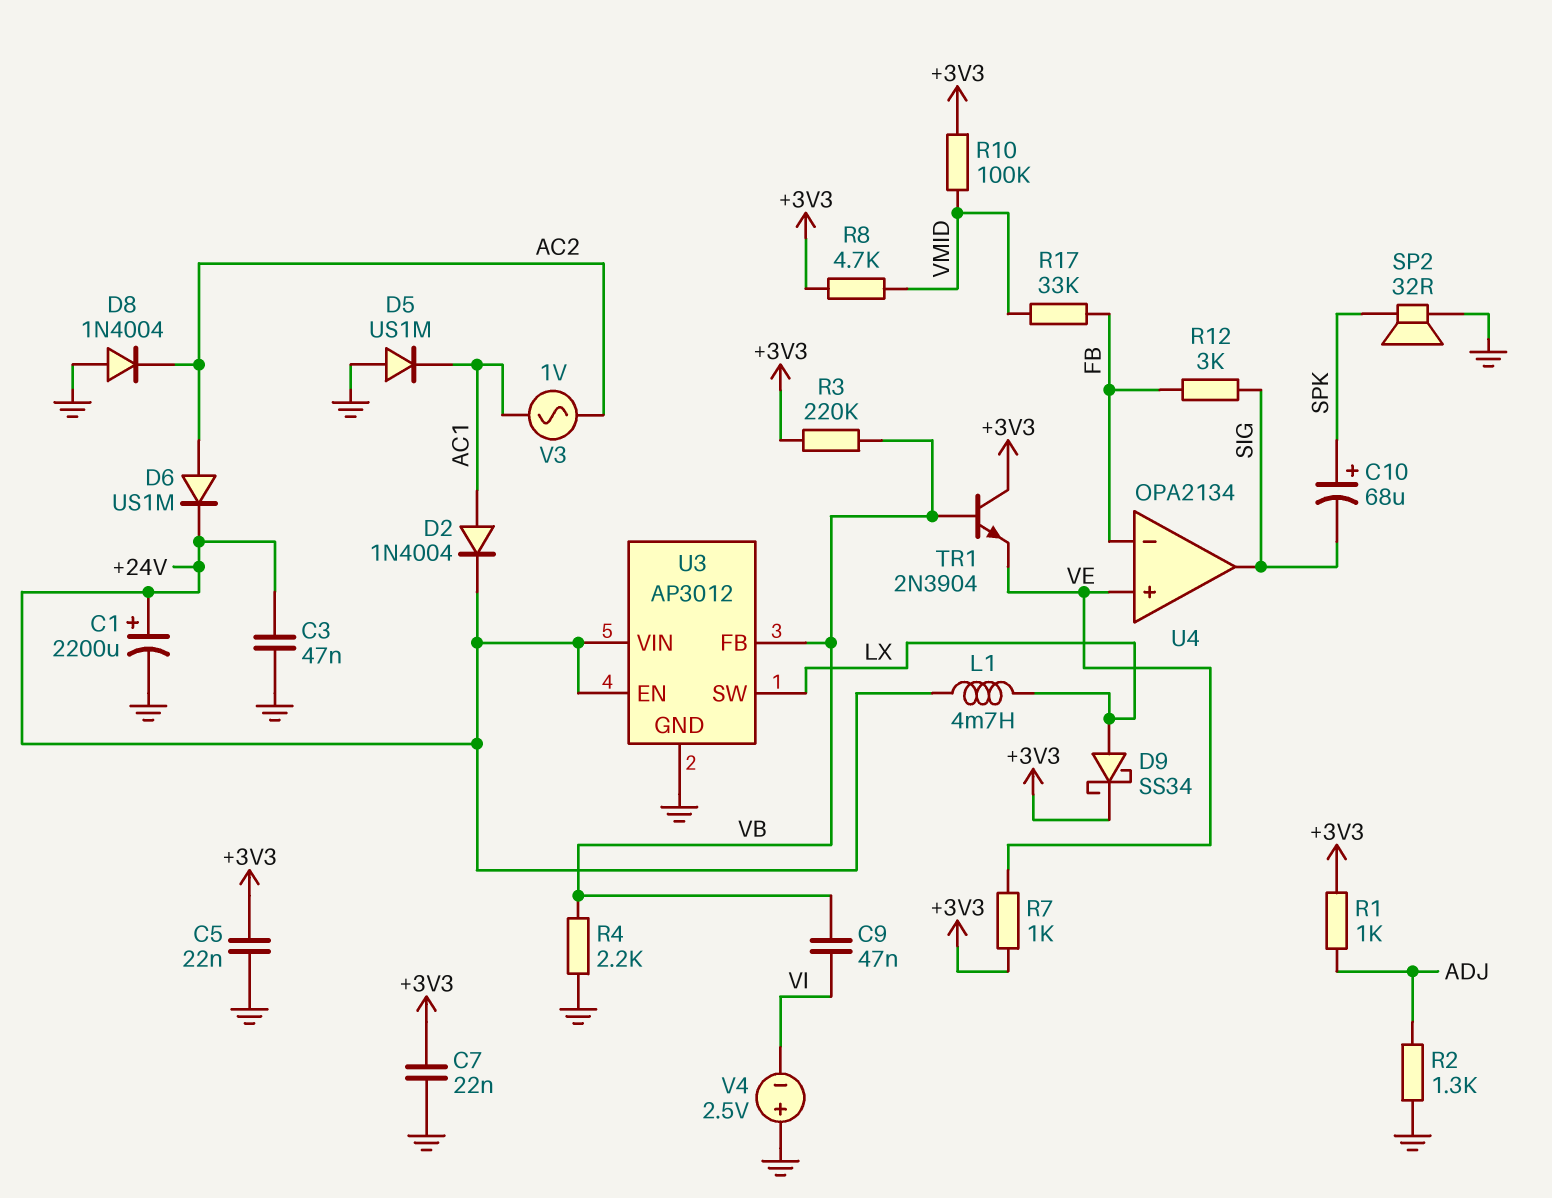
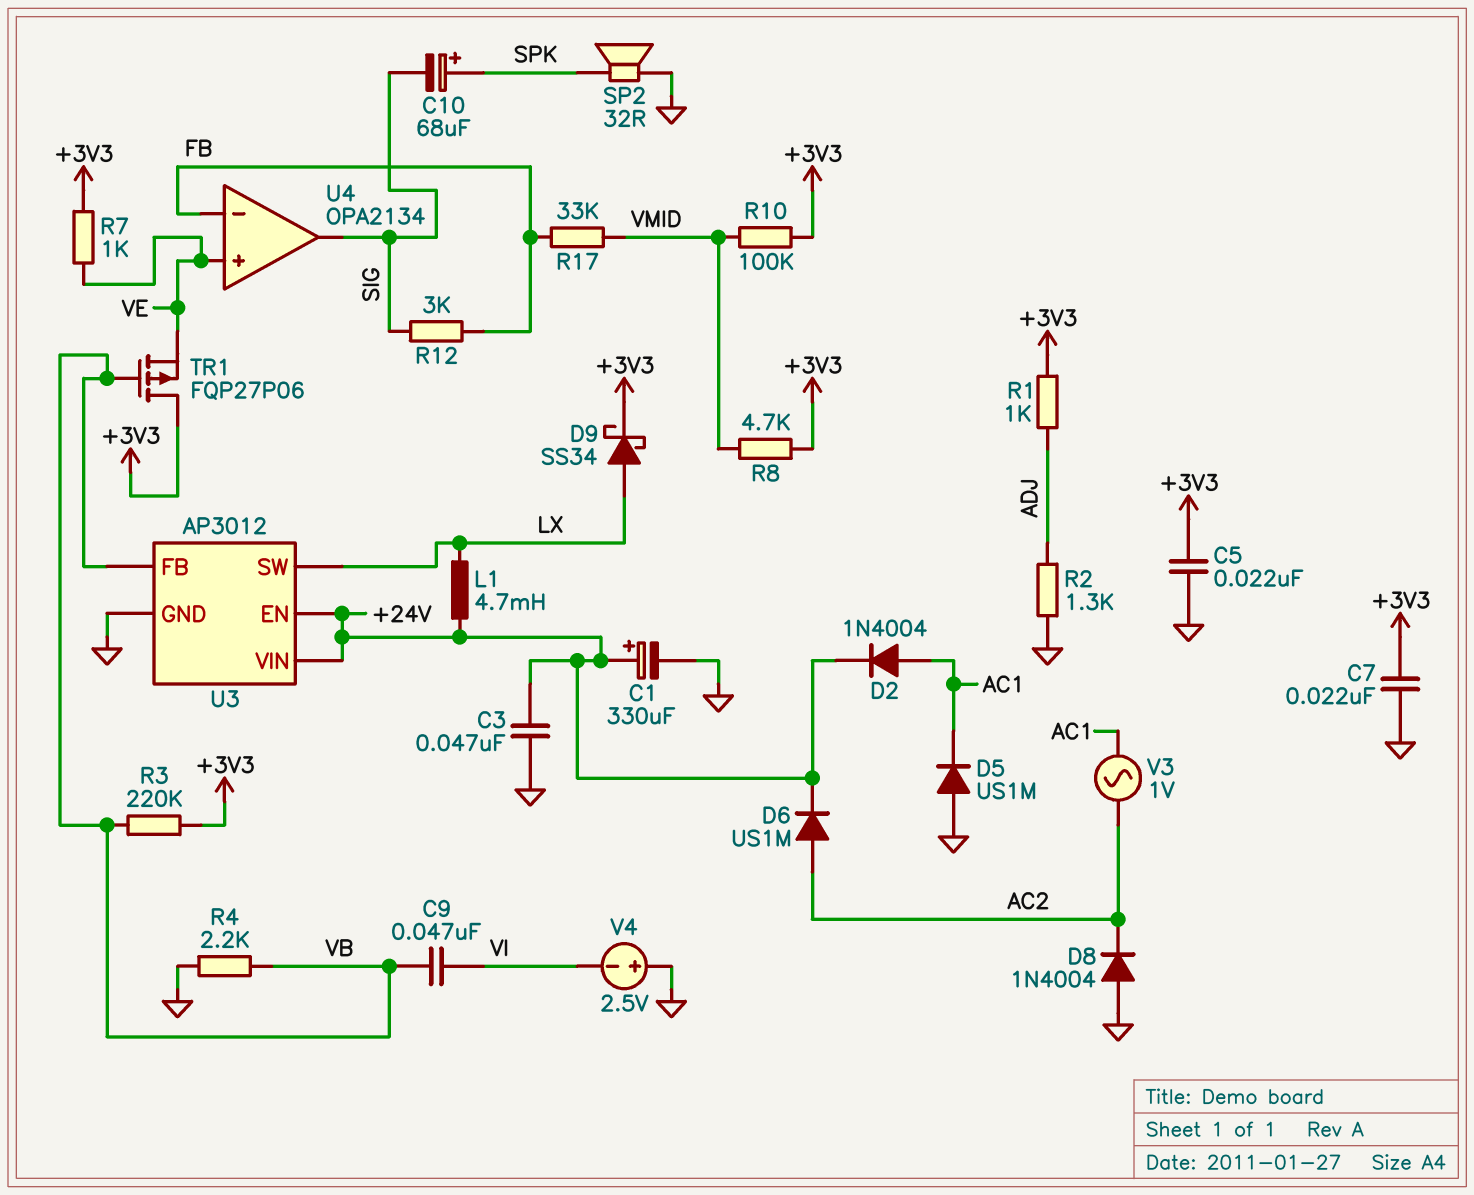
C1: 2200uF (plus +24V, minus GND) -> 330uF (plus +24V, minus GND)
TR1: NPN 2N3904 (B VB, C +3V3, E VE) -> PMOS FQP27P06 (G VB, D +3V3, S VE)

